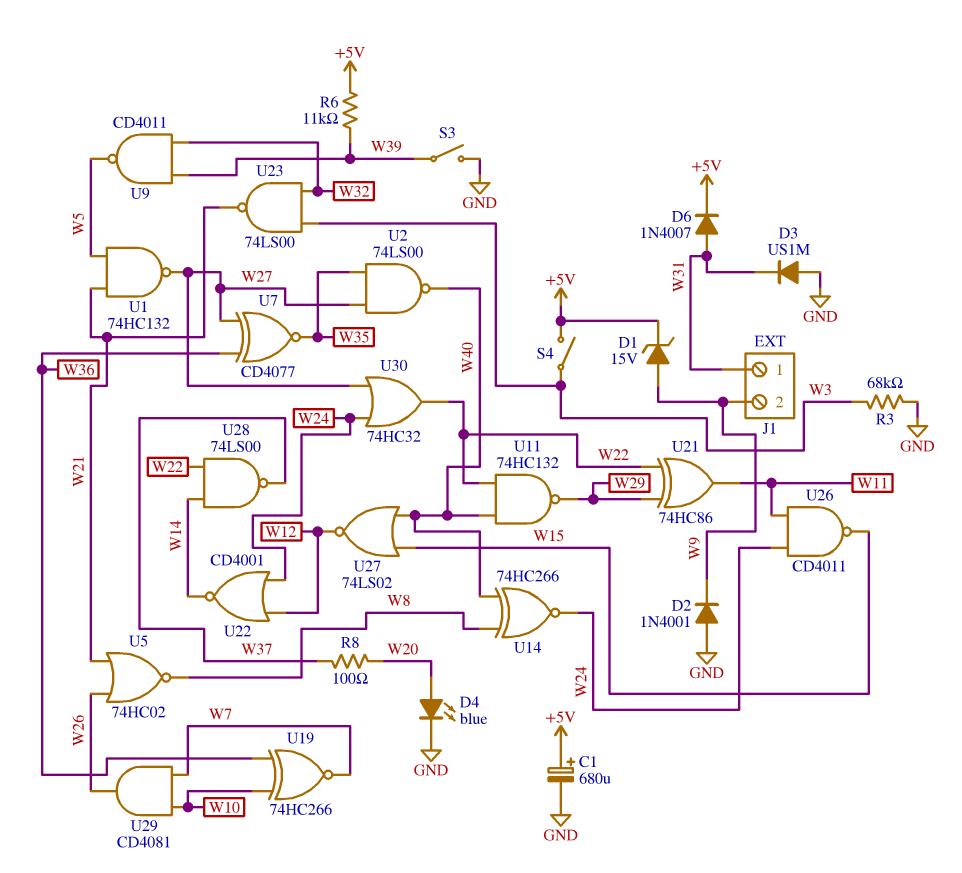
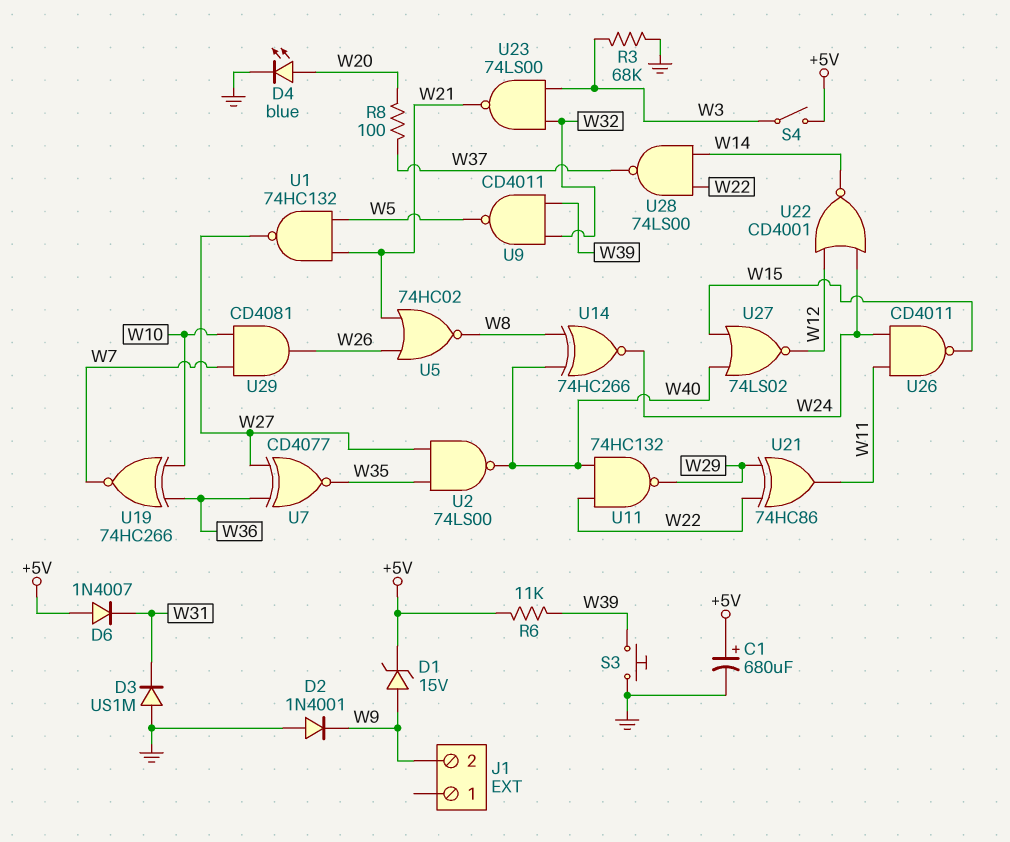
D6: diode 1N4007 (A W31, K +5V) -> diode 1N4007 (A +5V, K W31)
J1 pin 1: W31 -> none
S3: switch (GND, W39) -> button (GND, W39)
U30: OR 74HC32 (in W24, in W27, out W22) -> none

